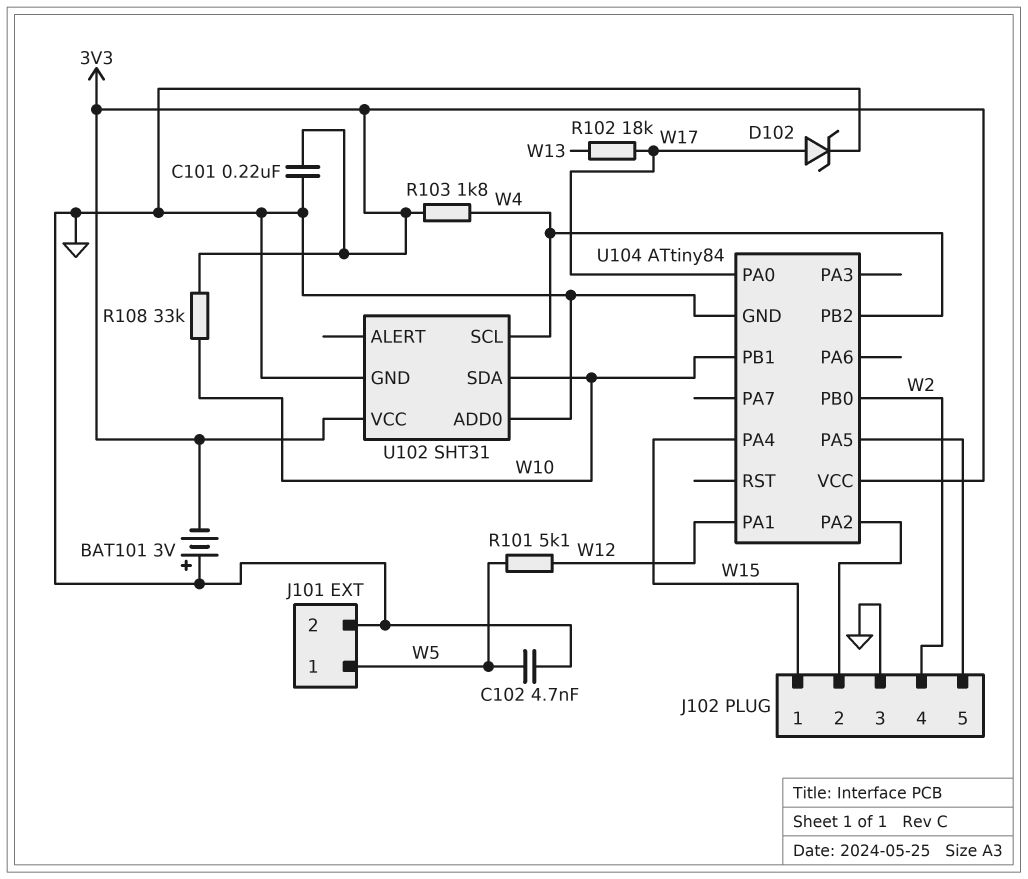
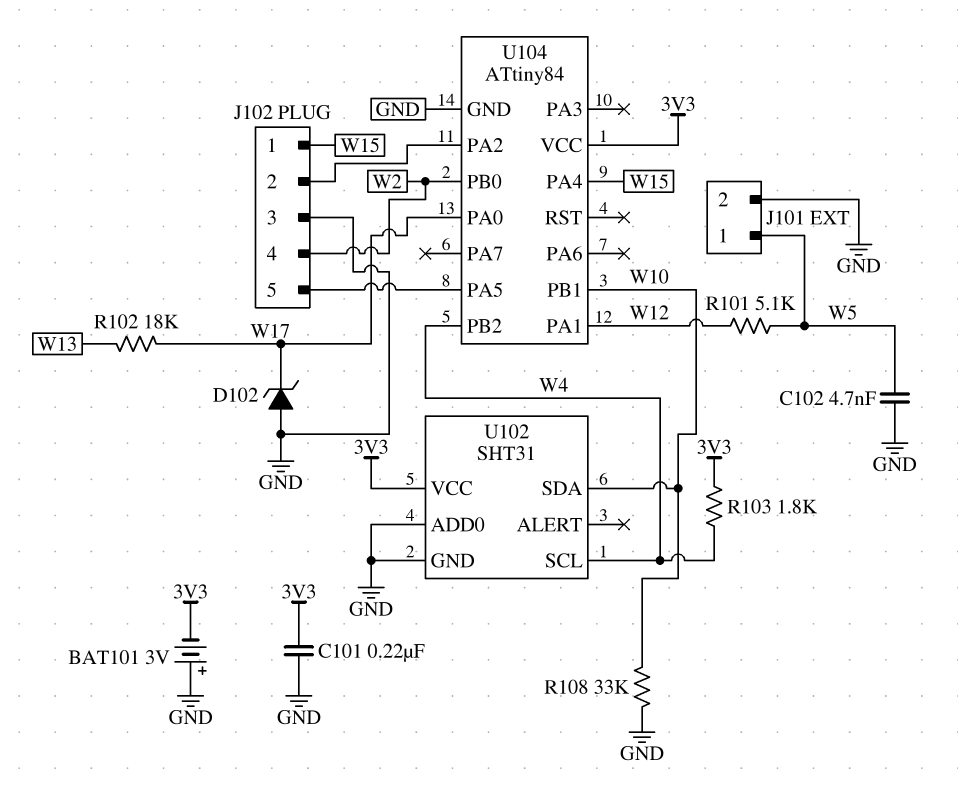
D102: zener (A W17, K GND) -> zener (A GND, K W17)
R108: 33k (3V3, W10) -> 33k (GND, W10)

